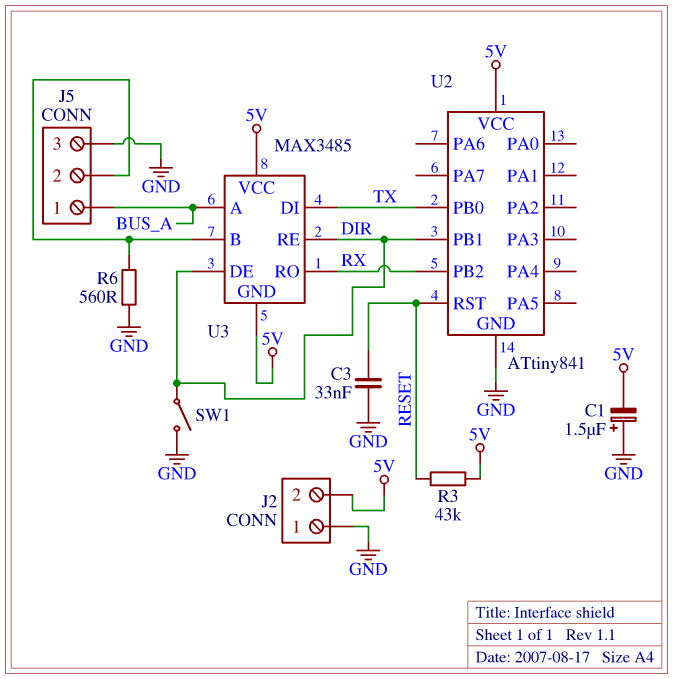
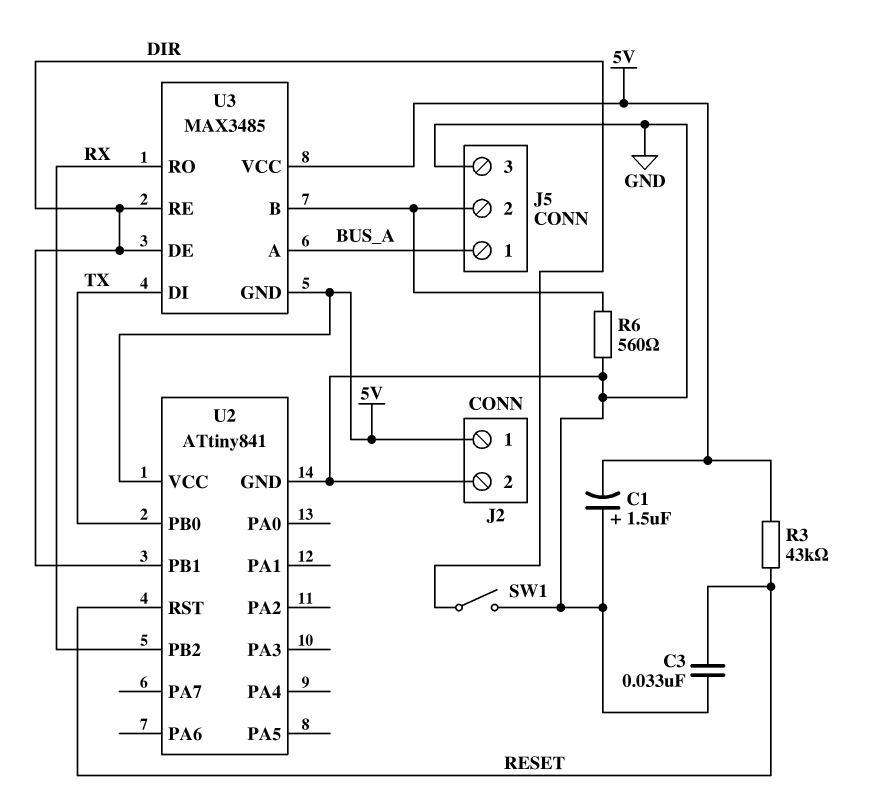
J2 pin 1: GND -> 5V
J2 pin 2: 5V -> GND

